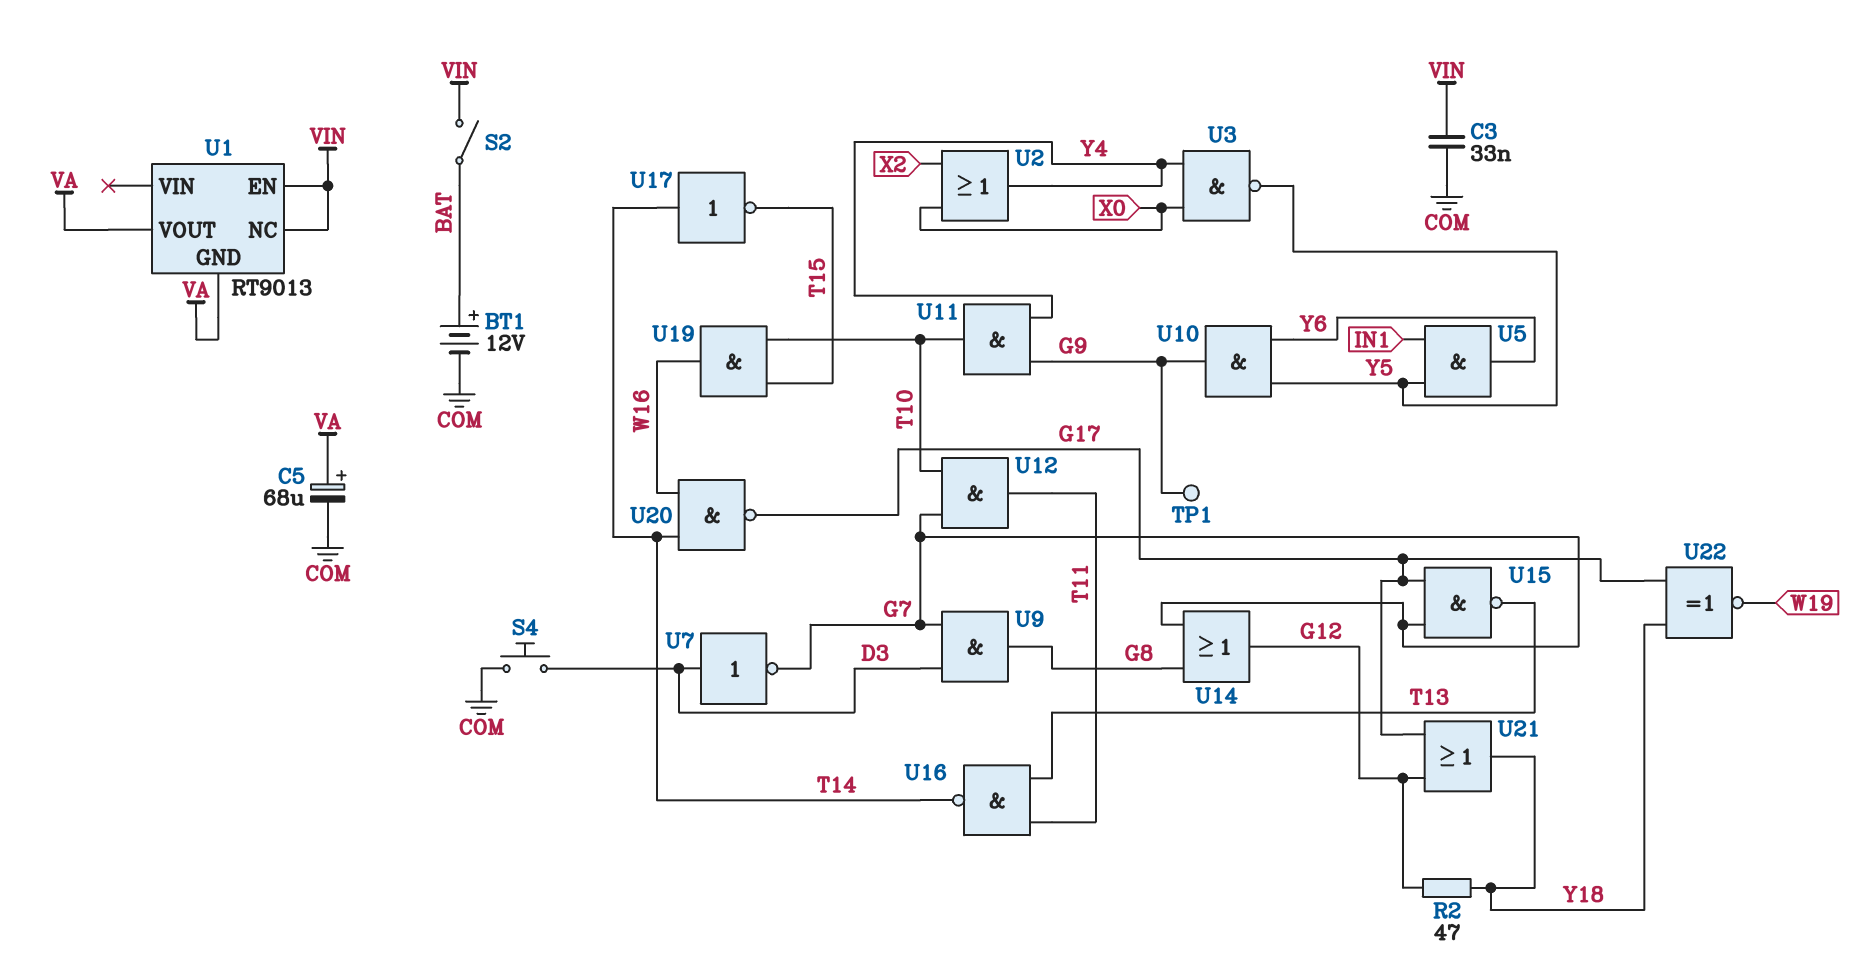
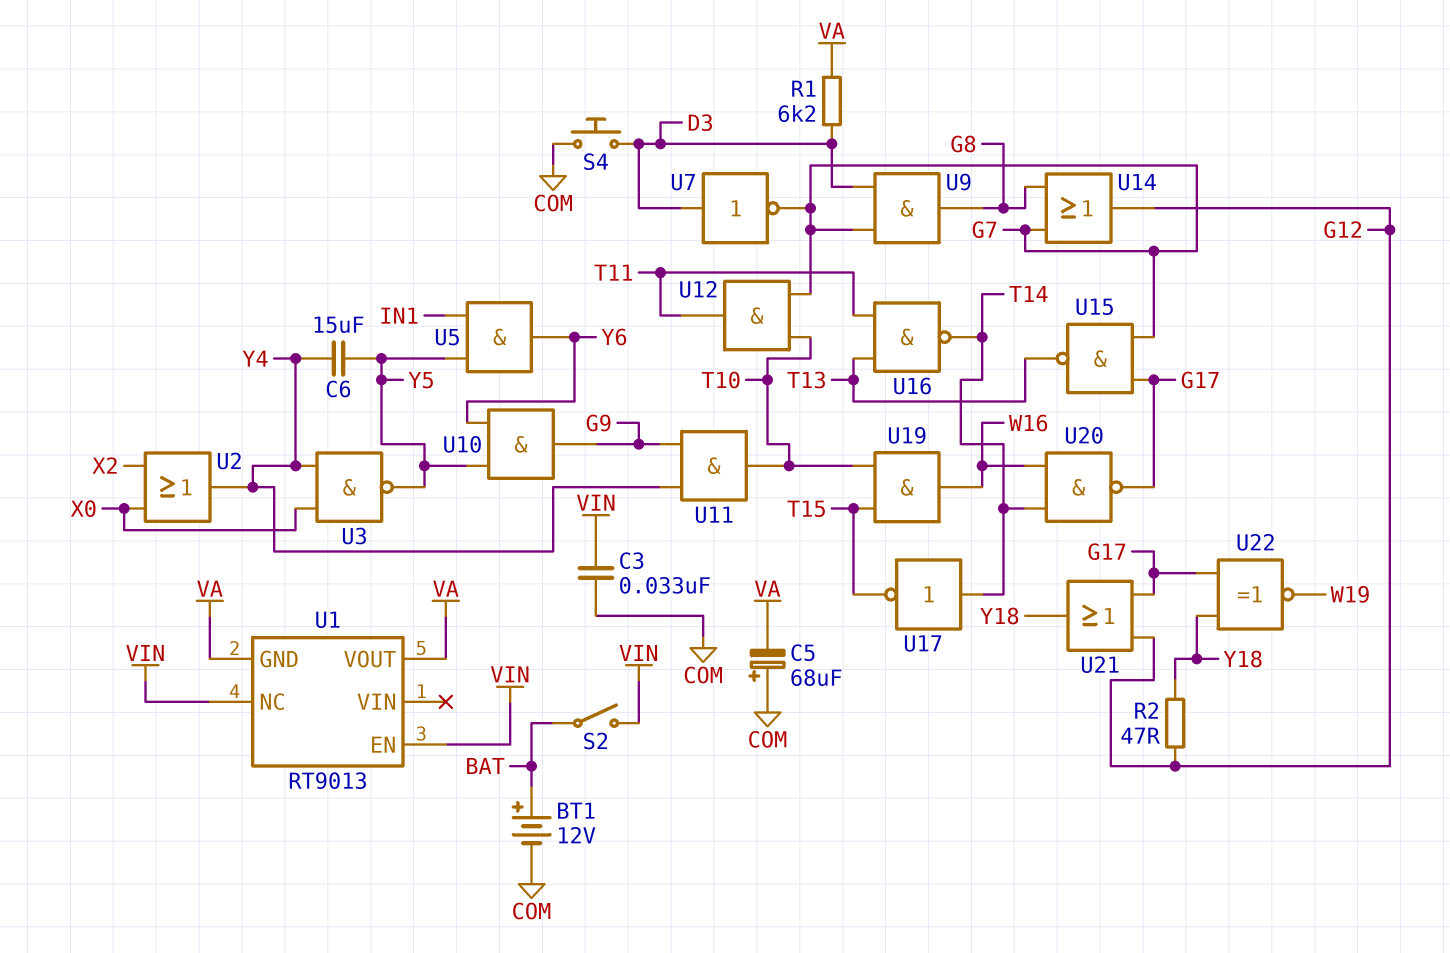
C5: 68uF (plus VA, minus COM) -> 68uF (plus COM, minus VA)
C6: none -> 15uF (Y4, Y5)
R1: none -> 6.2k (D3, VA)
TP1: test point (G9) -> none

